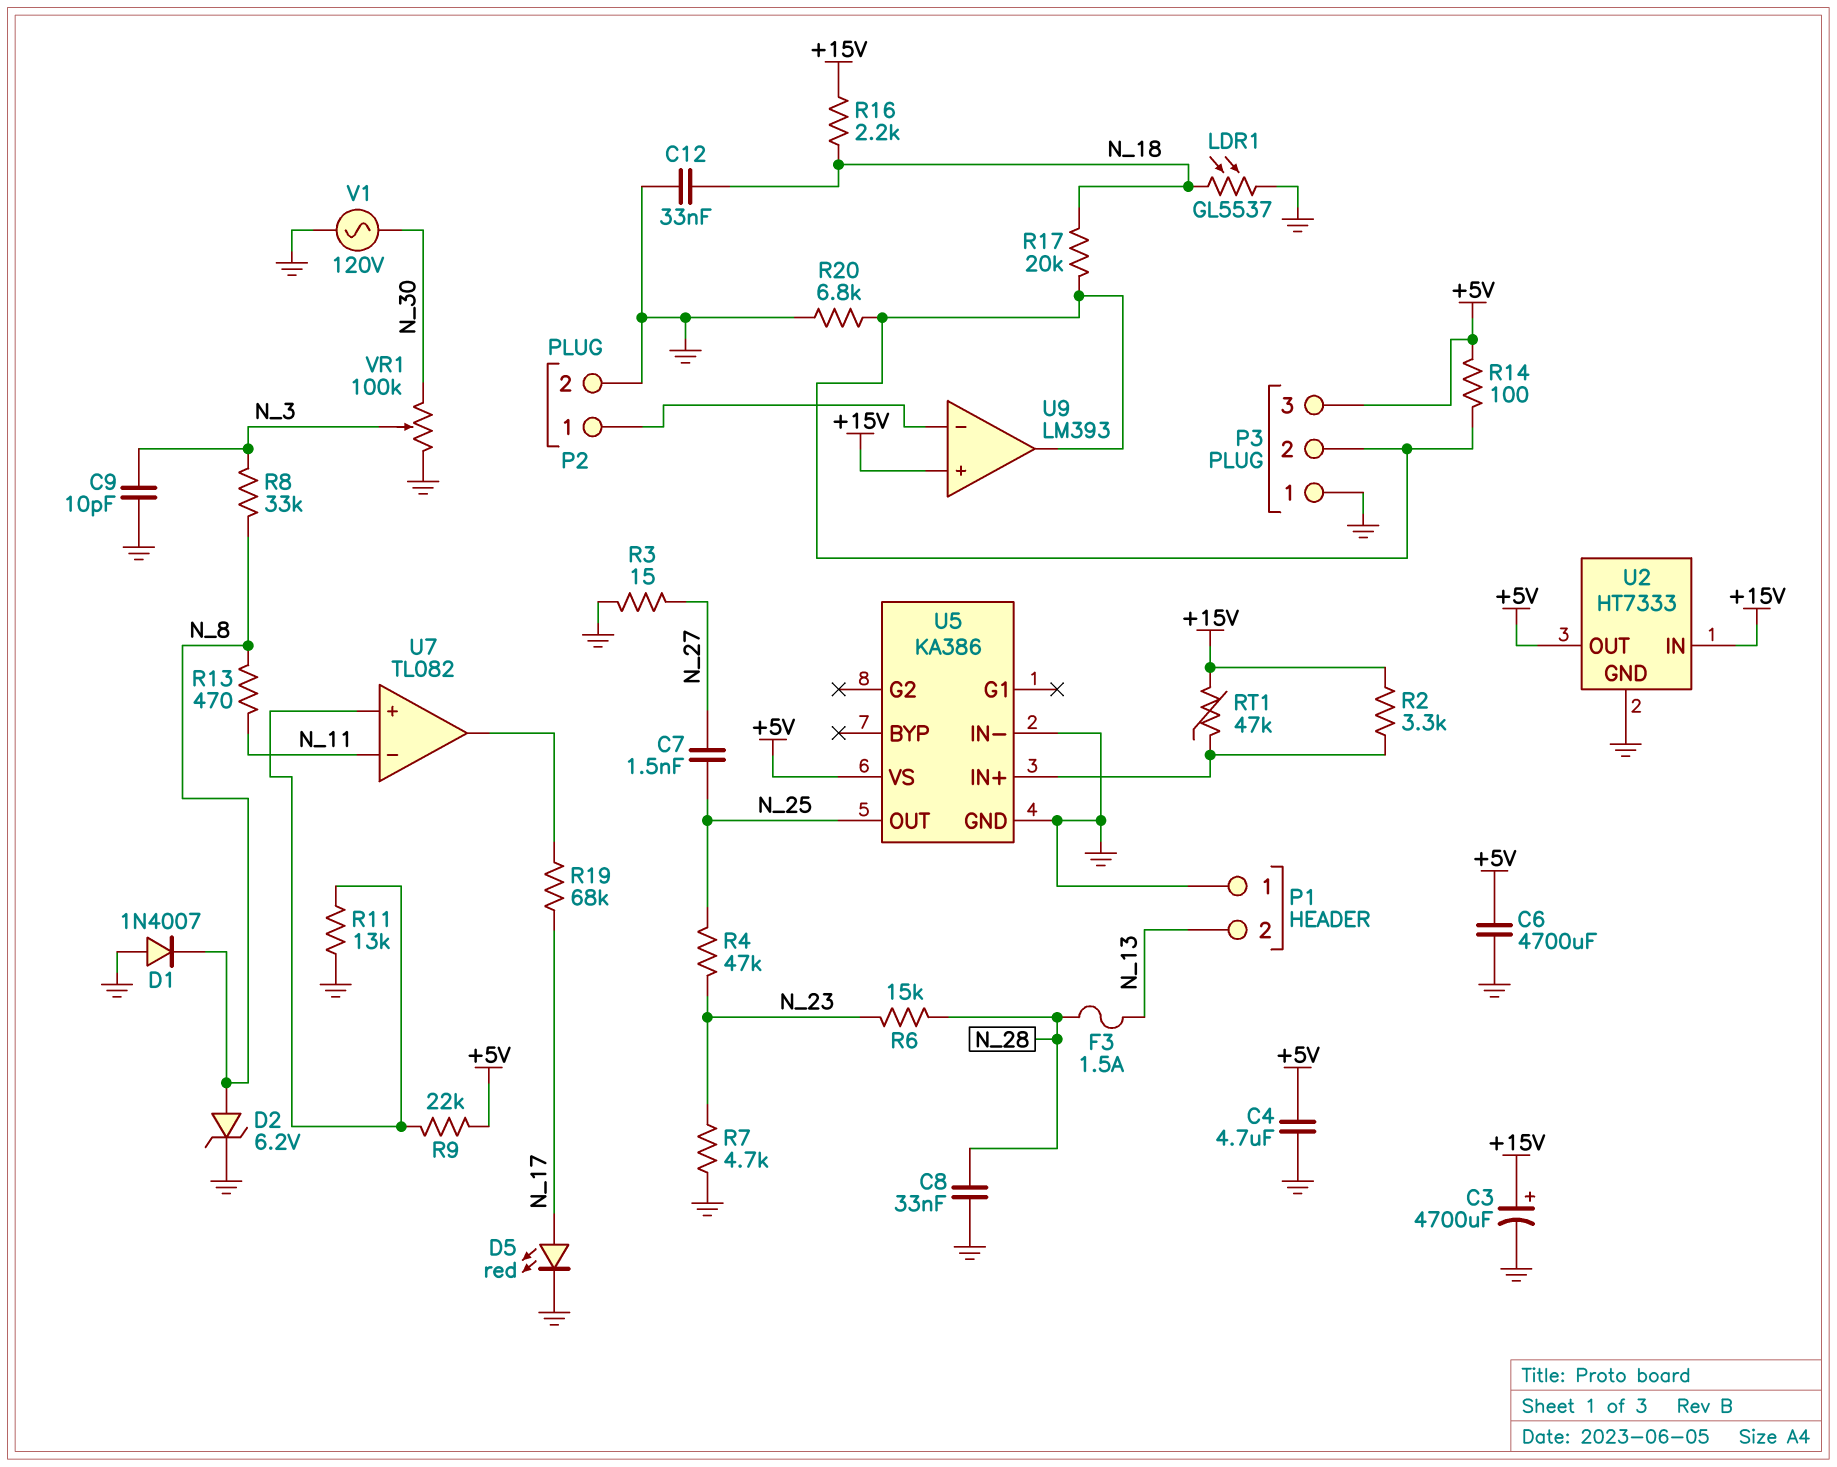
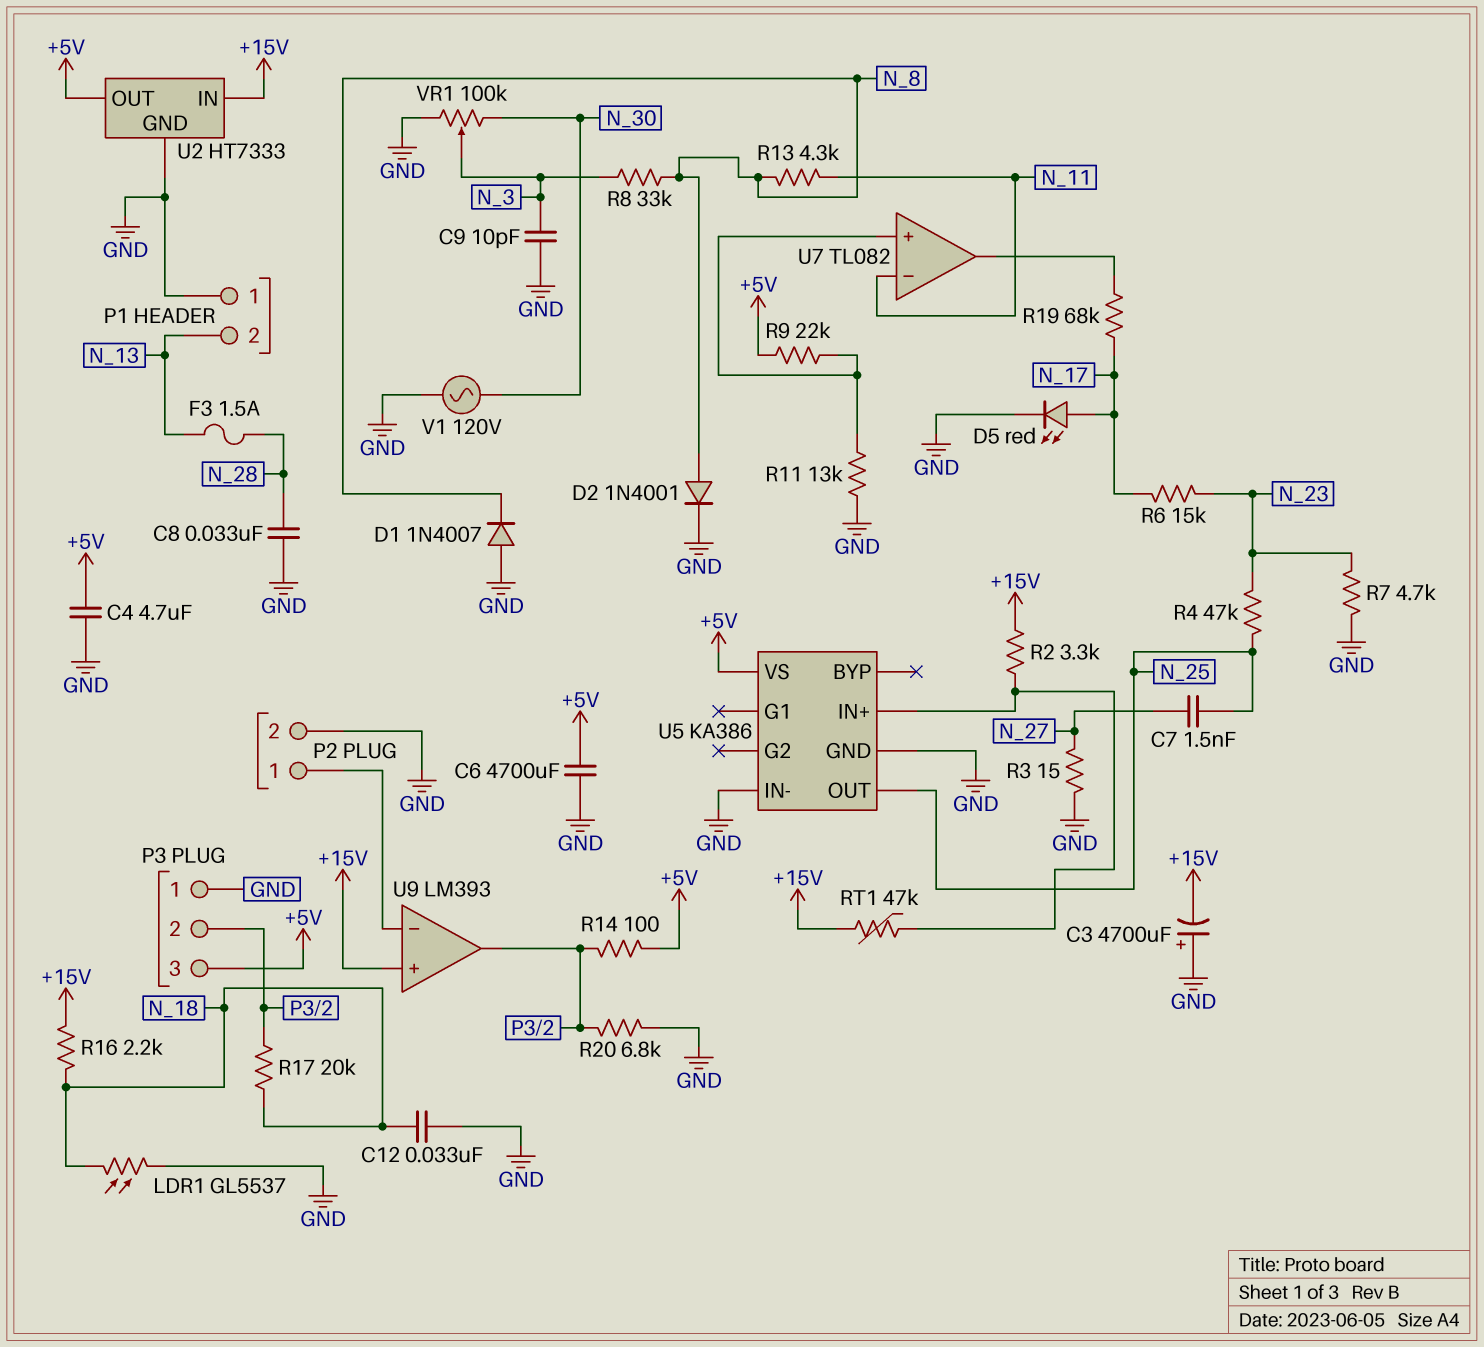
C3: 4700uF (plus +15V, minus GND) -> 4700uF (plus GND, minus +15V)
D2: zener 6.2V (A N_8, K GND) -> diode 1N4001 (A N_8, K GND)
R6: 15k (N_23, N_28) -> 15k (N_17, N_23)
R13: 470 (N_8, N_11) -> 4.3k (N_8, N_11)

